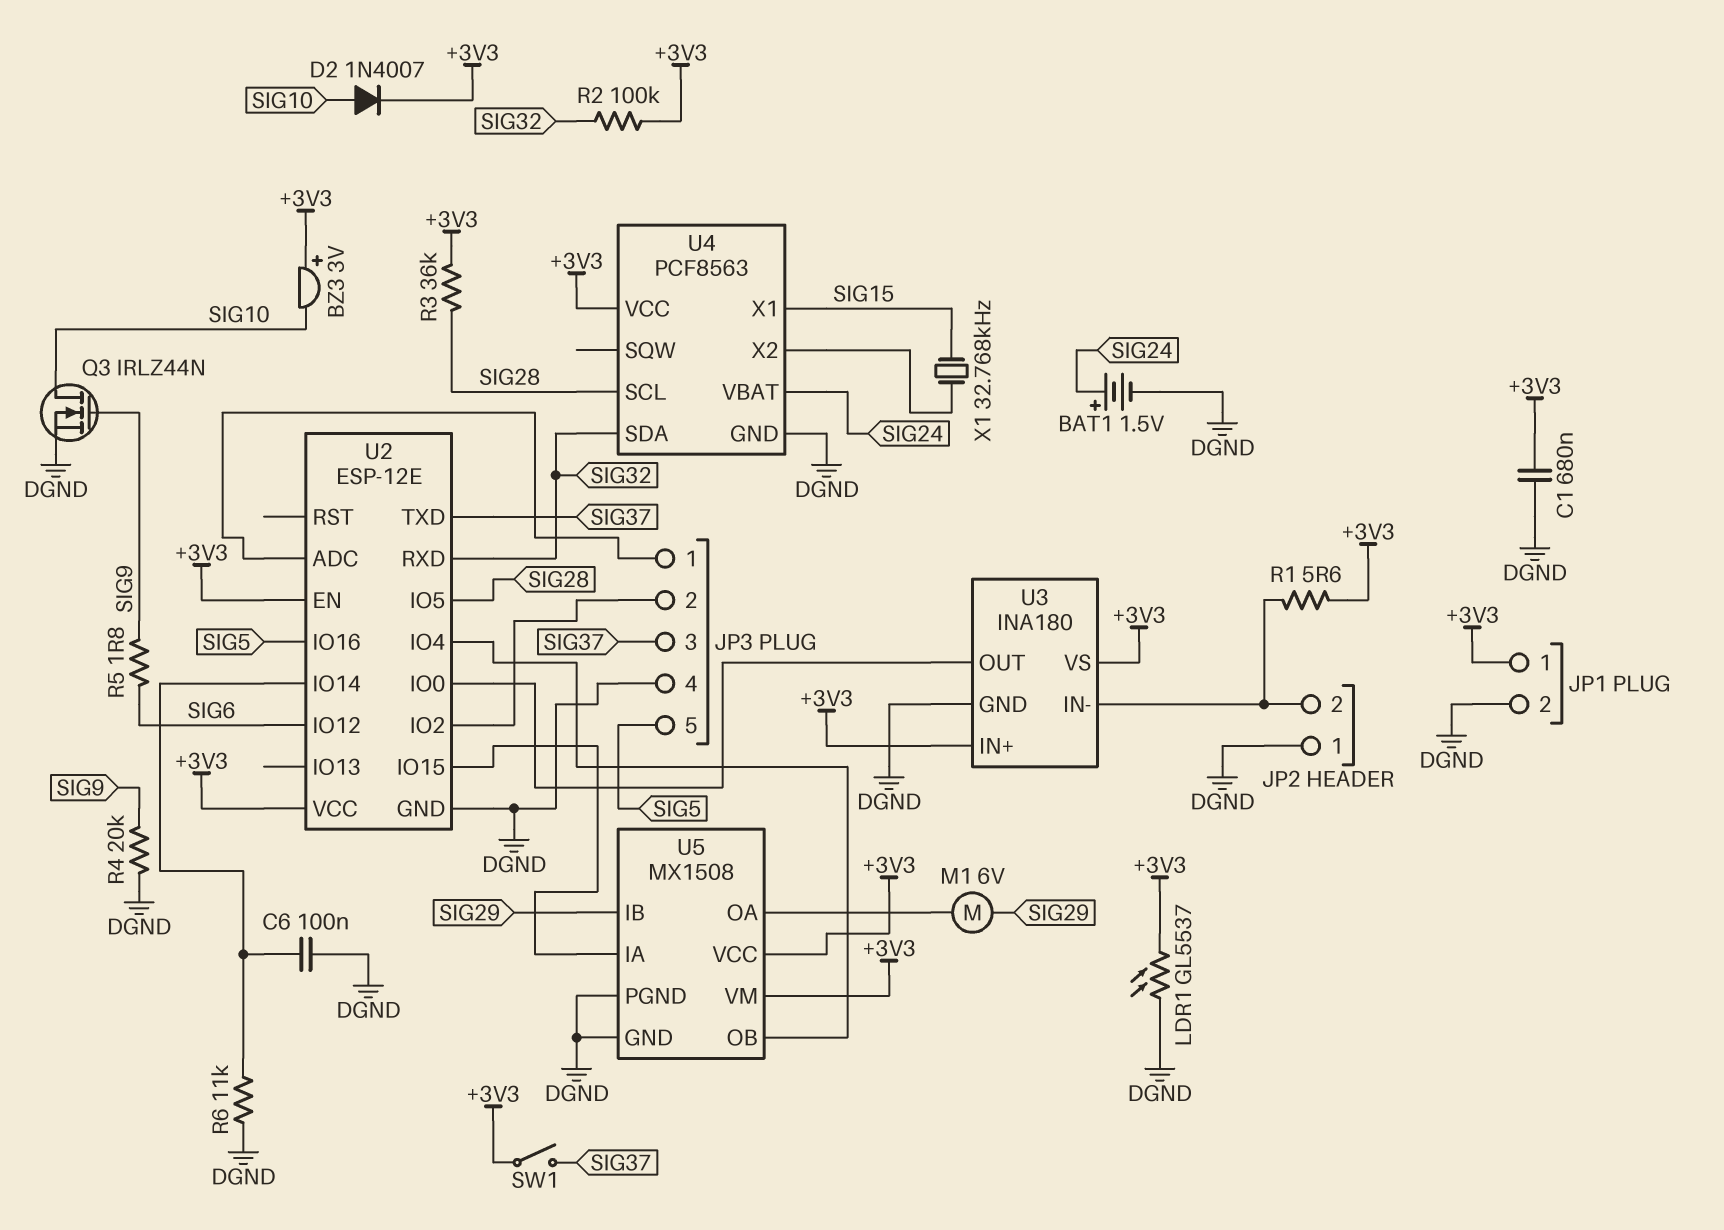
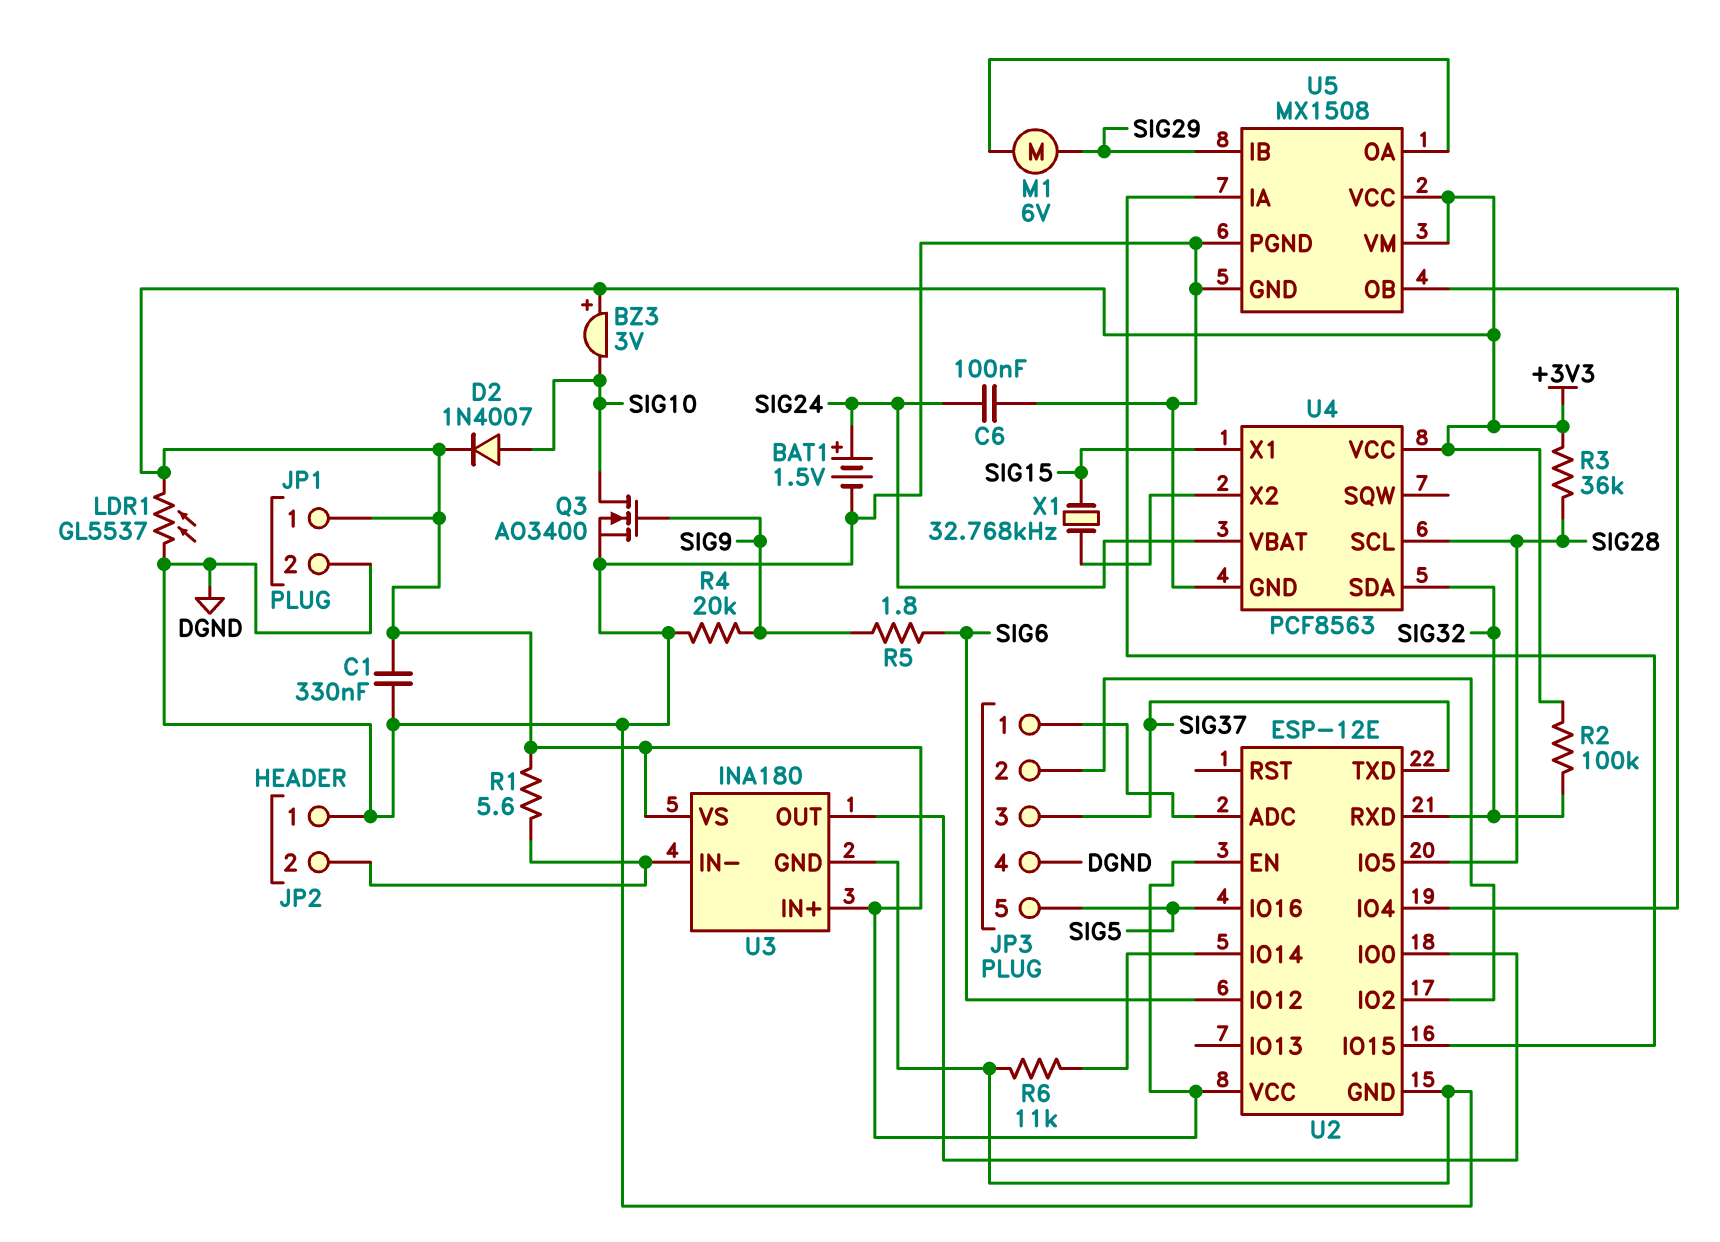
C1: 680nF (+3V3, DGND) -> 330nF (+3V3, DGND)
C6: 100nF (DGND, U2/IO14) -> 100nF (DGND, SIG24)
Q3: NMOS IRLZ44N (G SIG9, D SIG10, S DGND) -> NMOS AO3400 (G SIG9, D SIG10, S DGND)
SW1: switch (+3V3, SIG37) -> none

